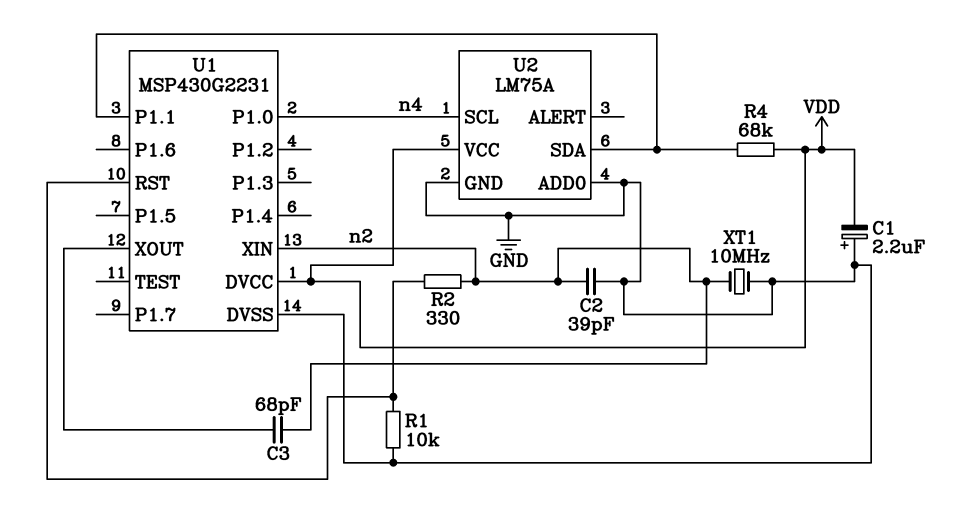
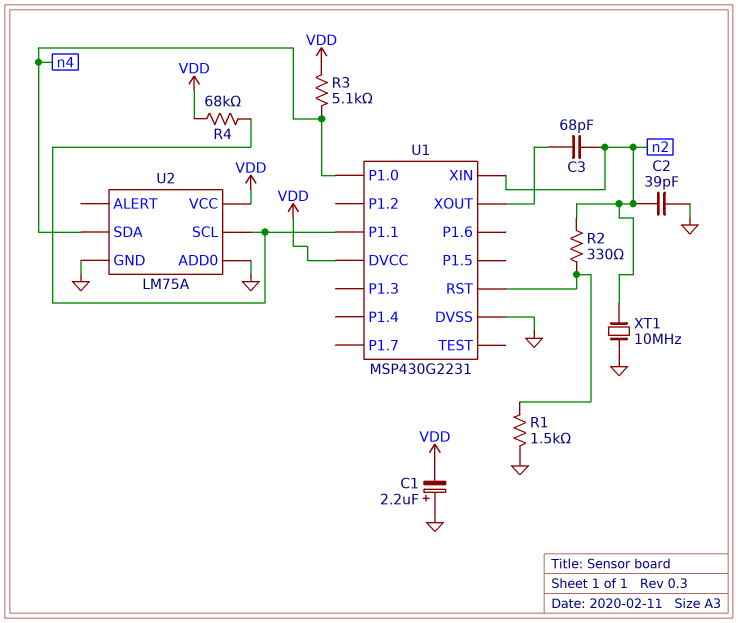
R1: 10k (GND, U1/RST) -> 1.5k (GND, U1/RST)
R3: none -> 5.1k (VDD, n4)
U2 pin SCL: n4 -> U1/P1.1
U2 pin SDA: U1/P1.1 -> n4

